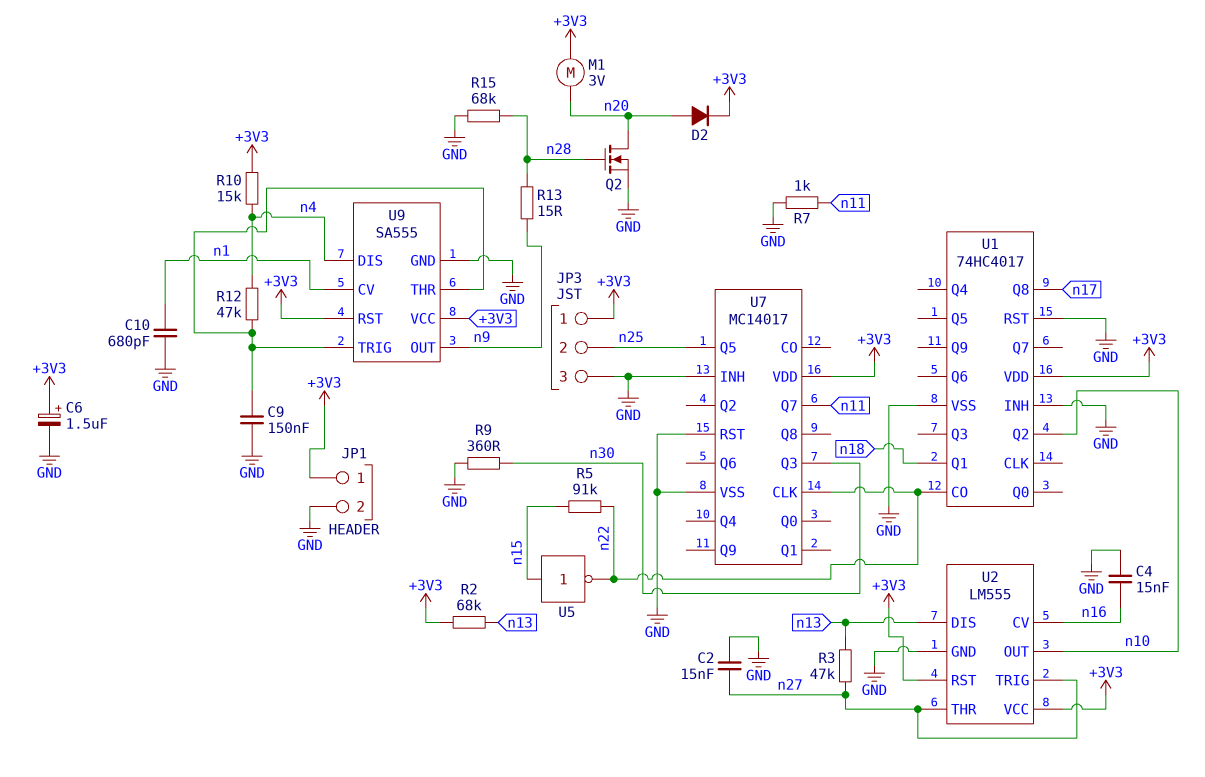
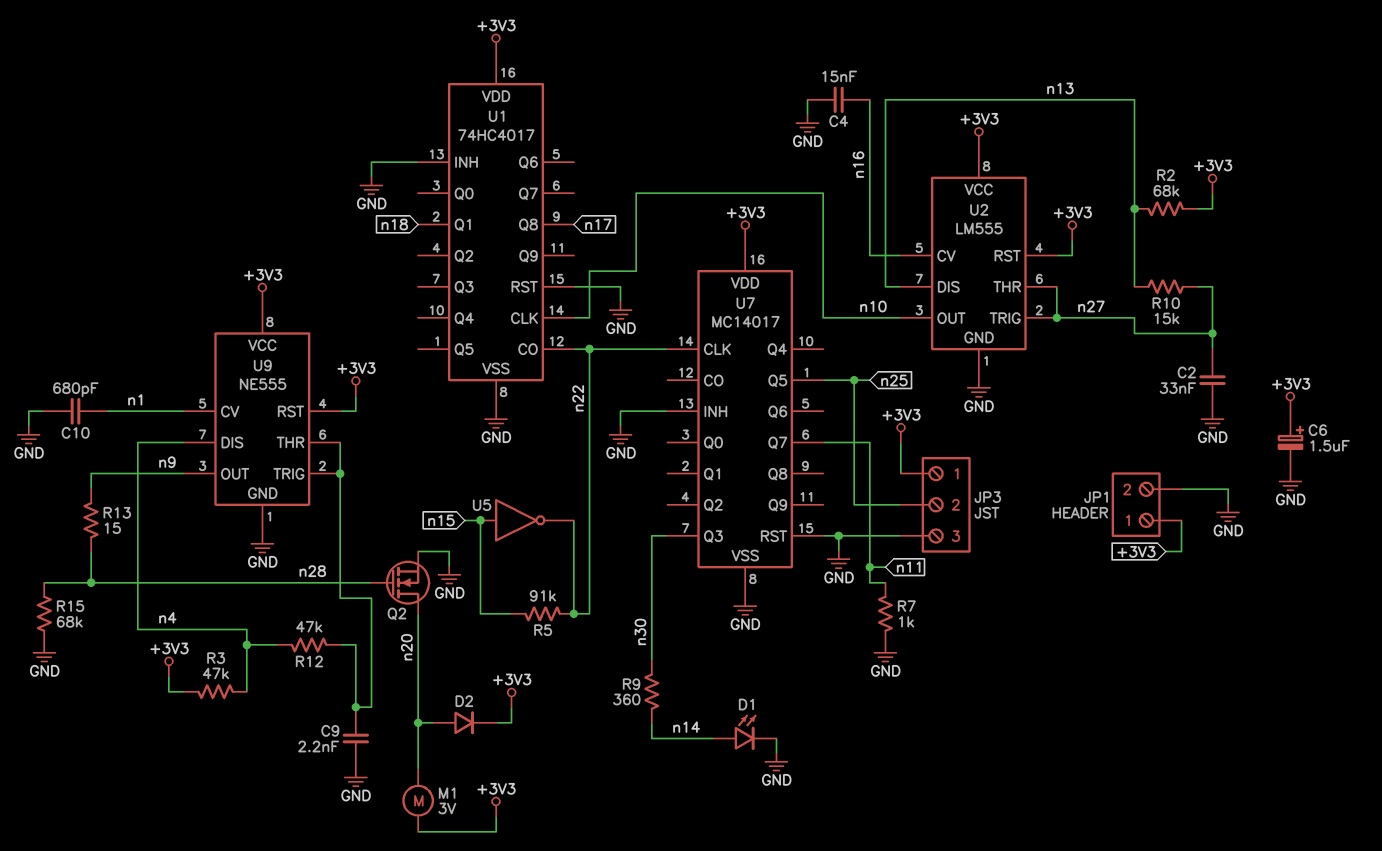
C2: 15nF (GND, n27) -> 33nF (GND, n27)
C9: 150nF (GND, U9/THR) -> 2.2nF (GND, U9/THR)
D1: none -> LED (A n14, K GND)
R3: 47k (n13, n27) -> 47k (+3V3, n4)
R9: 360 (GND, n30) -> 360 (n14, n30)
R10: 15k (+3V3, n4) -> 15k (n13, n27)
U1 pin CLK: none -> n10
U1 pin Q2: n10 -> none
U9: SA555 -> NE555

